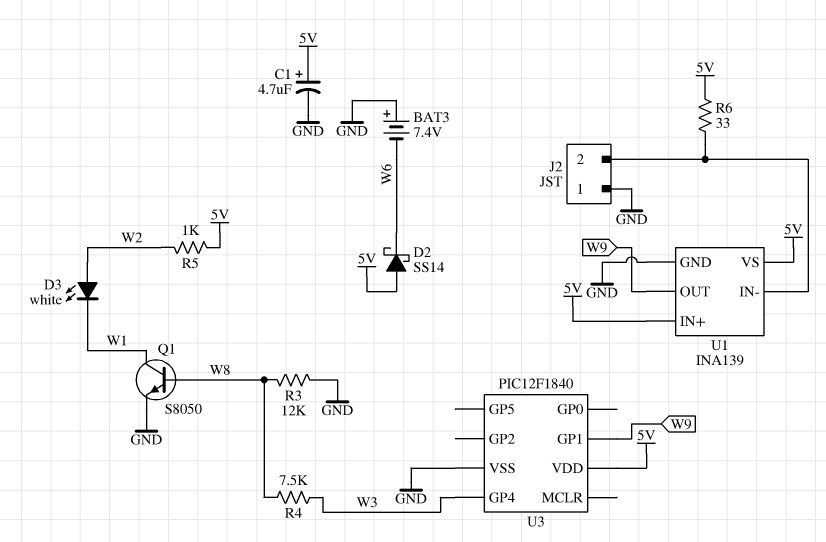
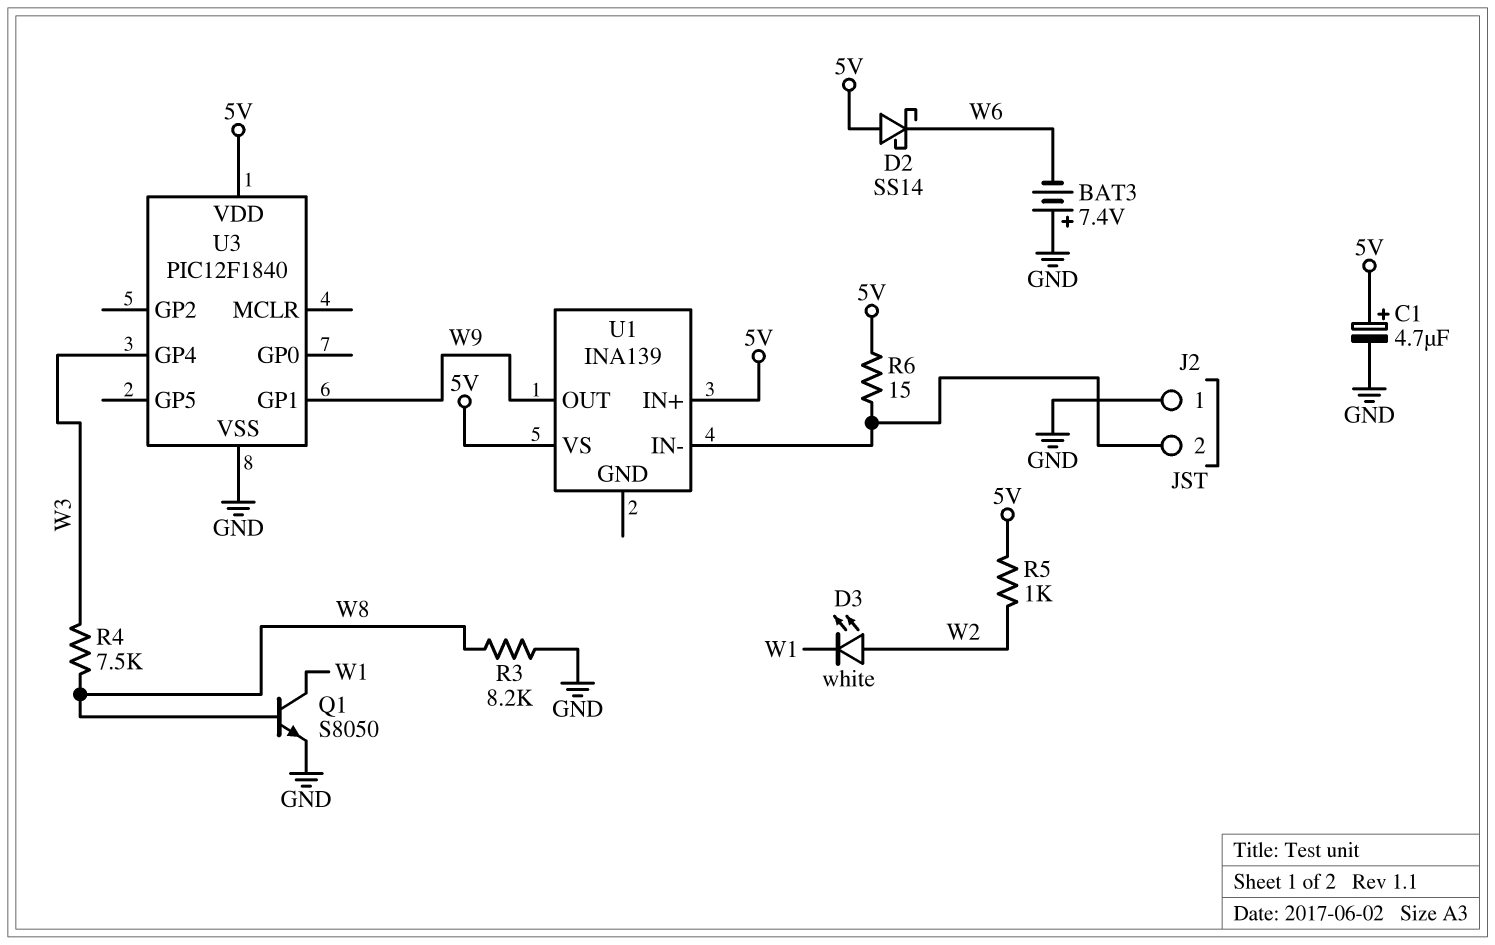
R3: 12k (GND, W8) -> 8.2k (GND, W8)
R6: 33 (5V, J2/2) -> 15 (5V, J2/2)
U1 pin GND: GND -> none

